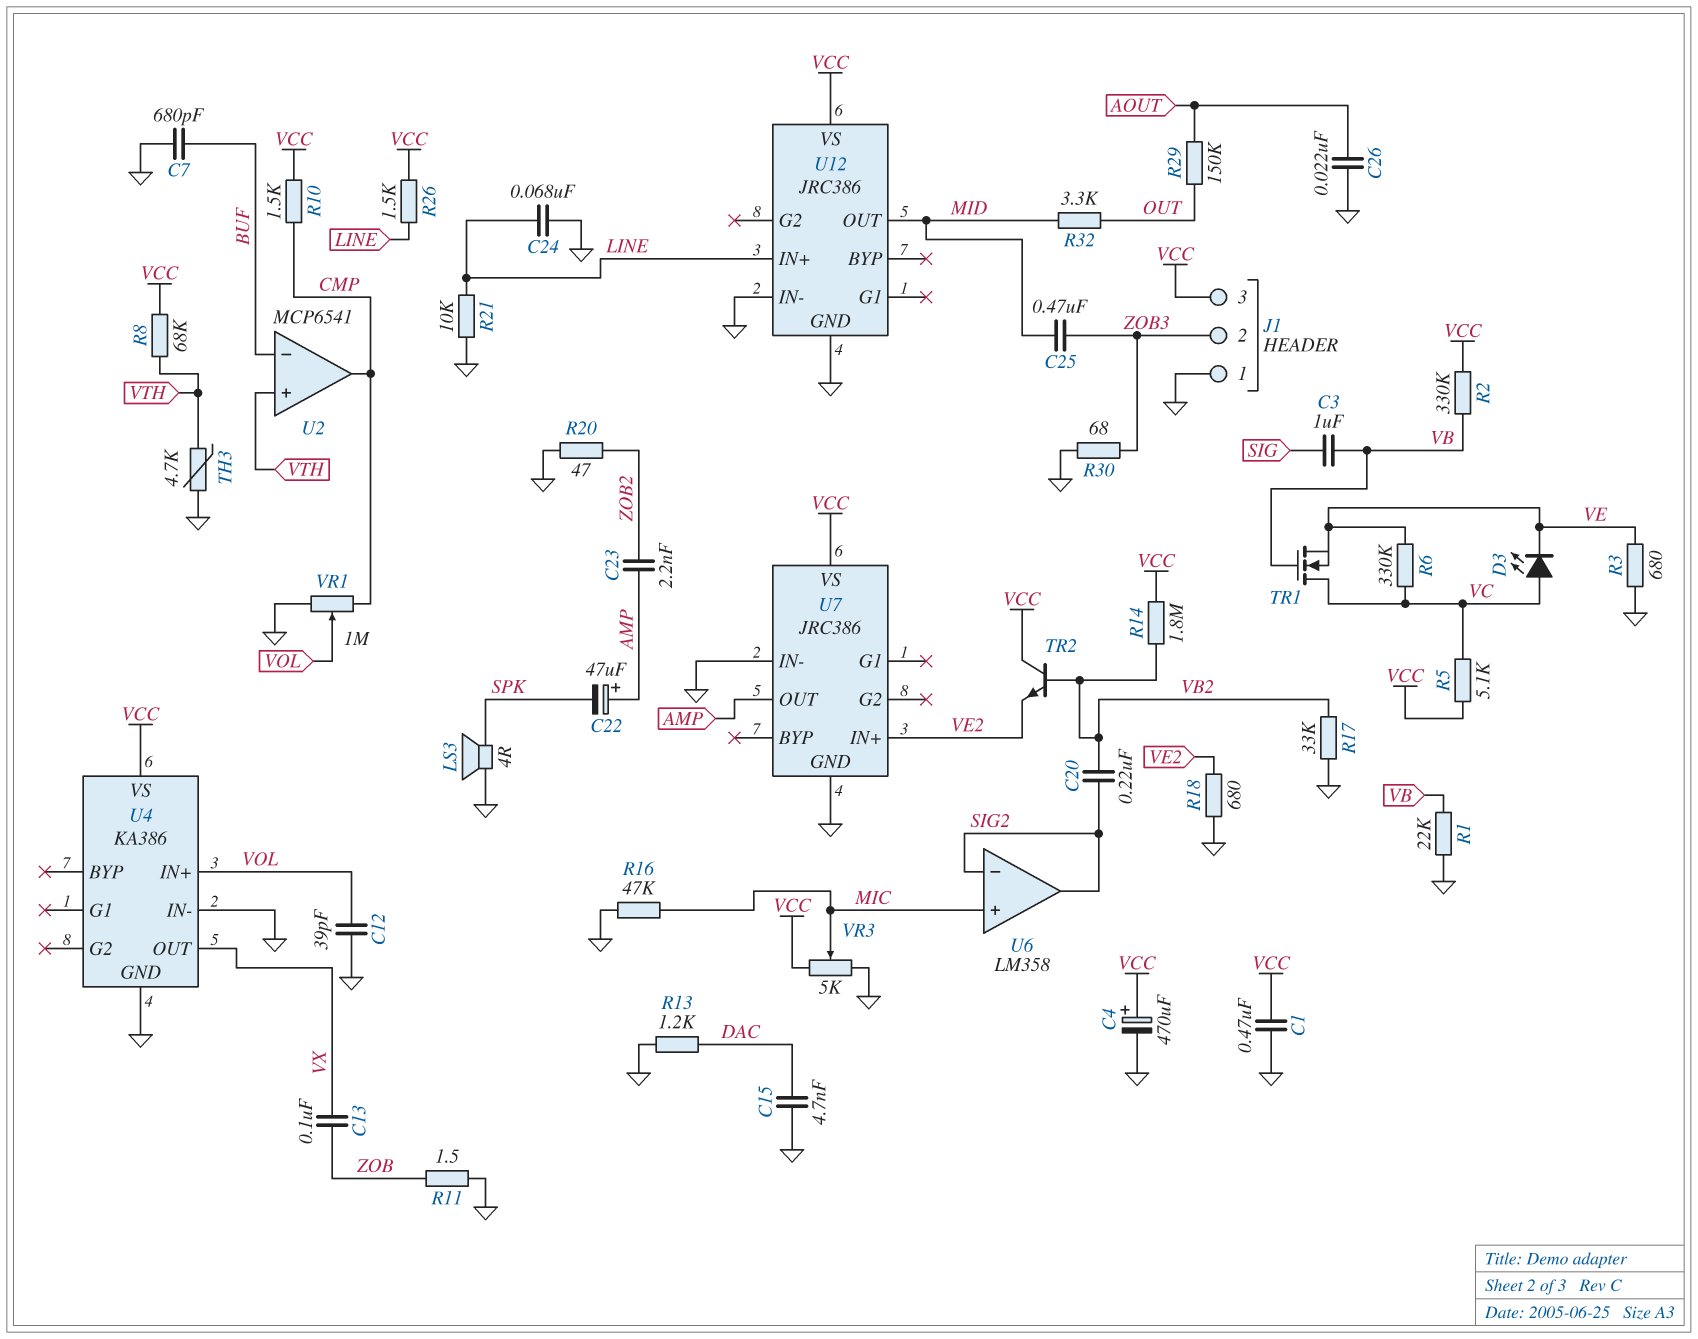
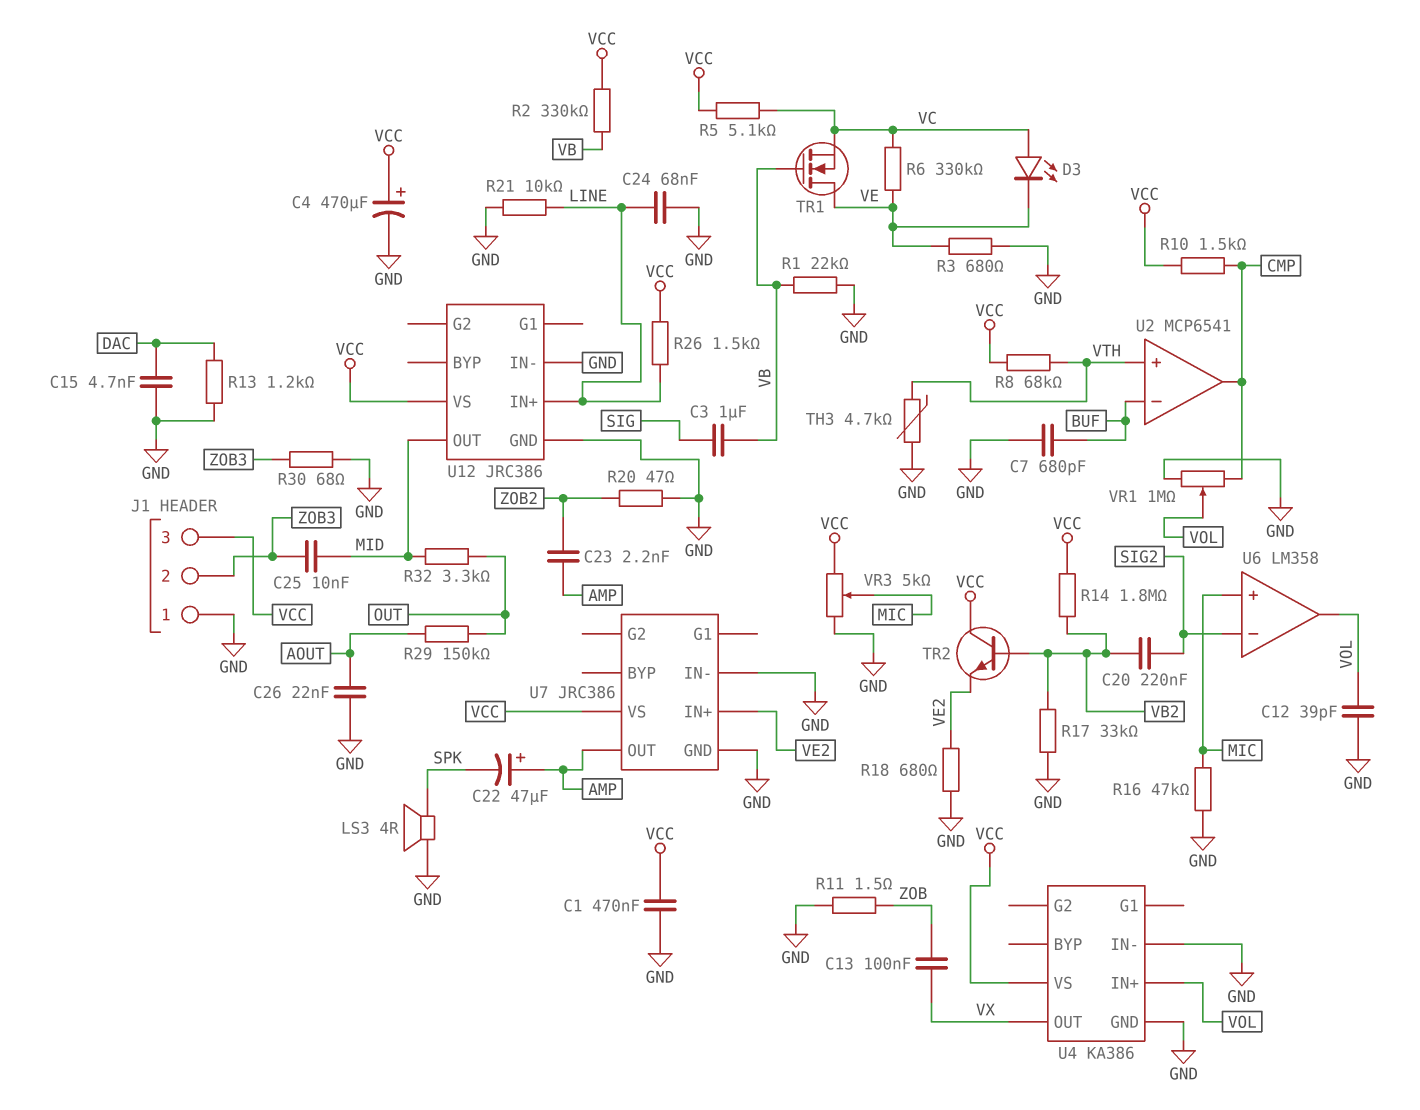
C25: 470nF (MID, ZOB3) -> 10nF (MID, ZOB3)
TR1: NMOS (G VB, D VC, S VE) -> NMOS (G VB, D VE, S VC)
U6 pin out: SIG2 -> VOL

